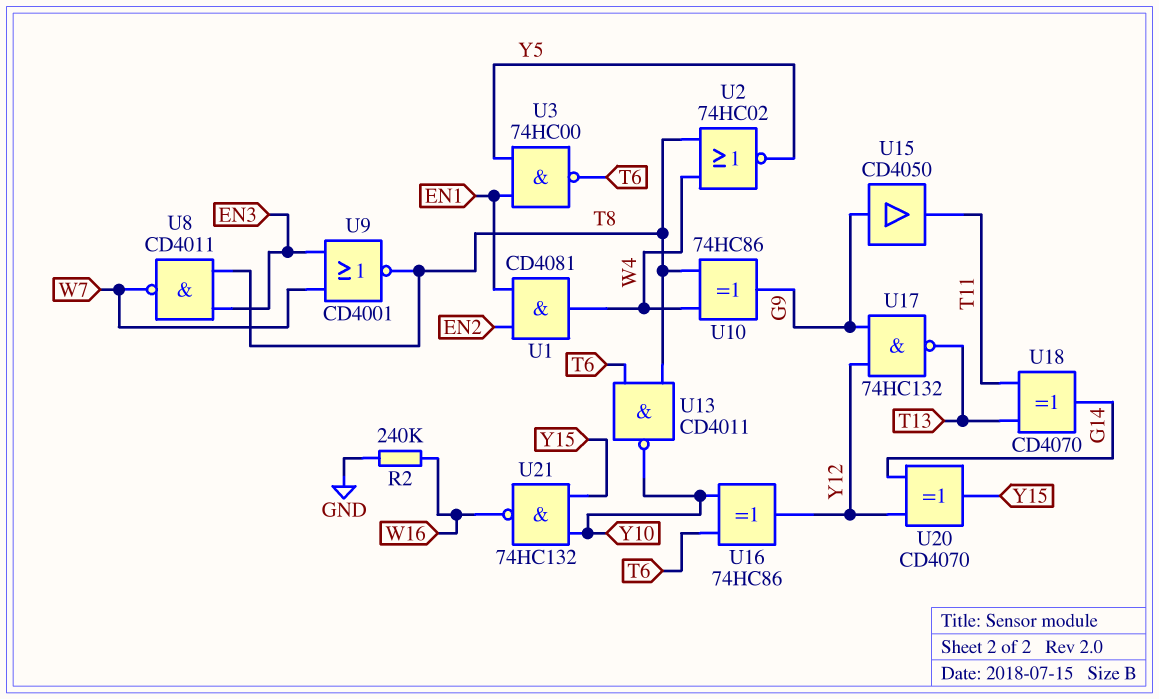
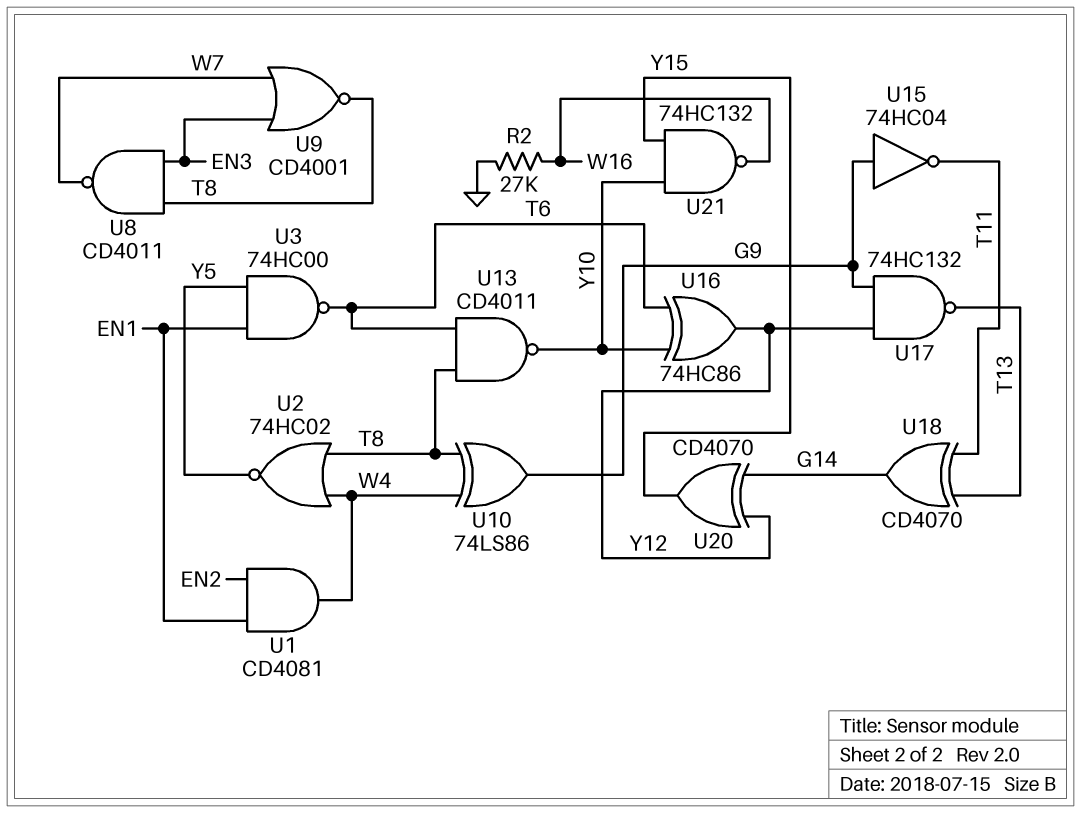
R2: 240k (GND, W16) -> 27k (GND, W16)
U10: XOR 74HC86 (in T8, in W4, out G9) -> XOR 74LS86 (in T8, in W4, out G9)
U15: buffer CD4050 (in G9, out T11) -> NOT 74HC04 (in G9, out T11)

